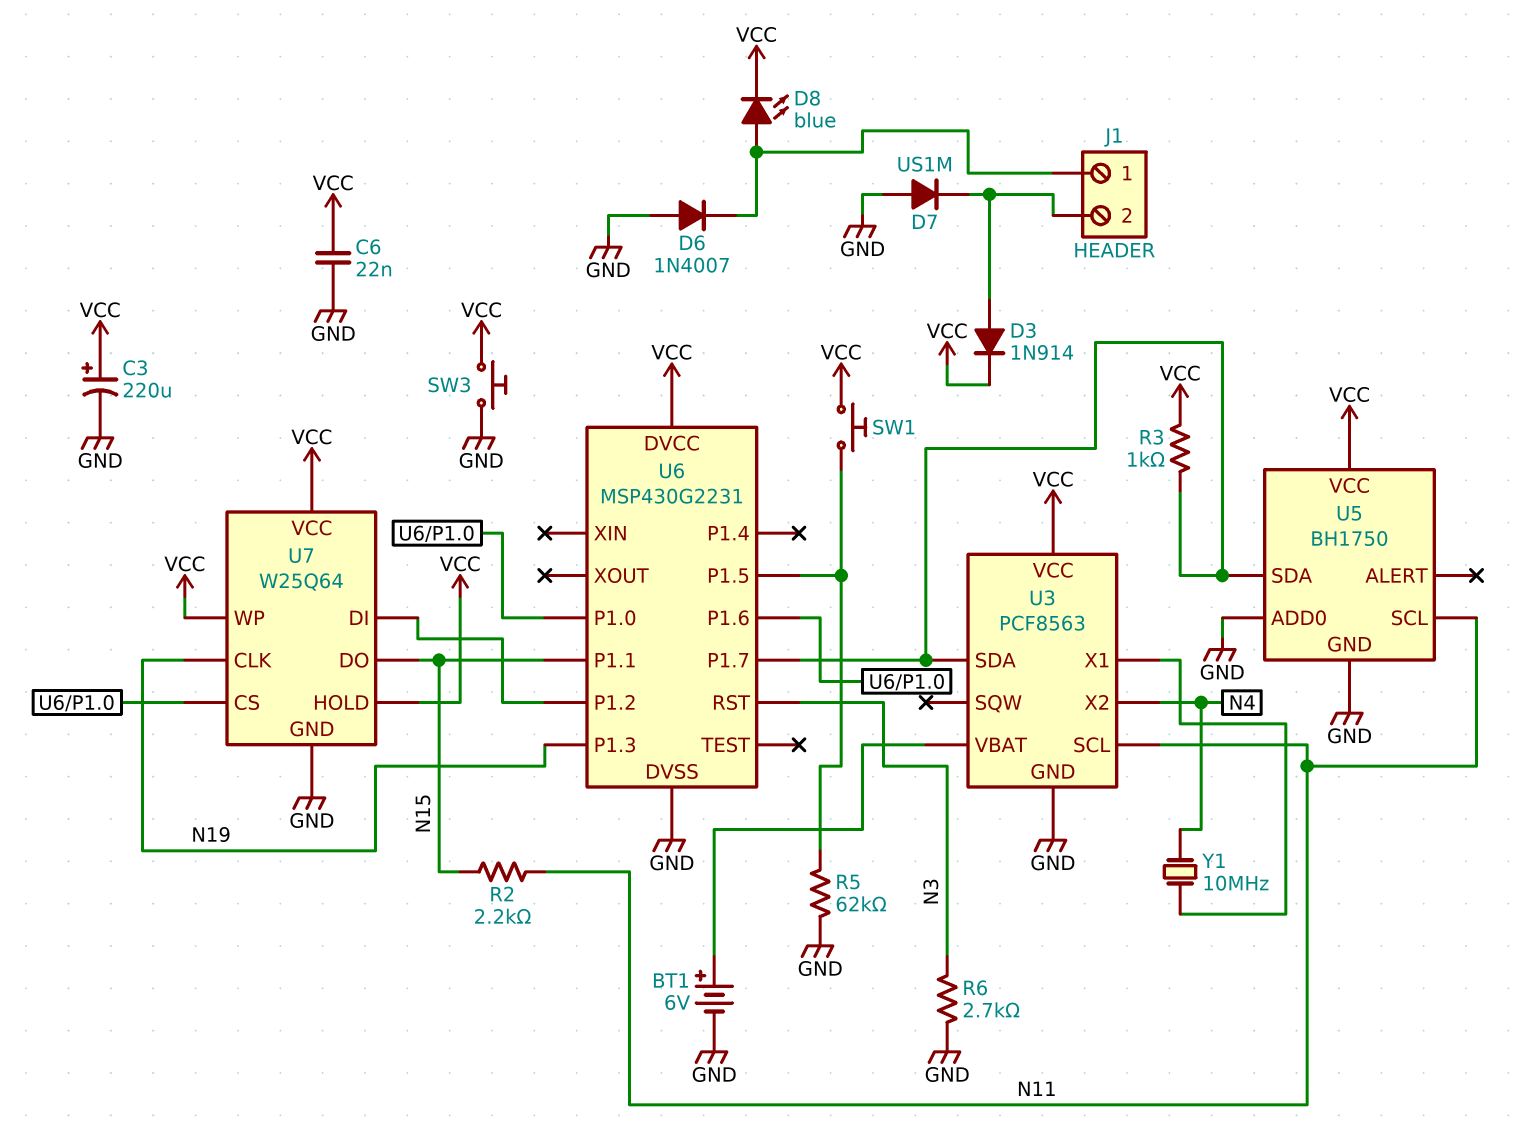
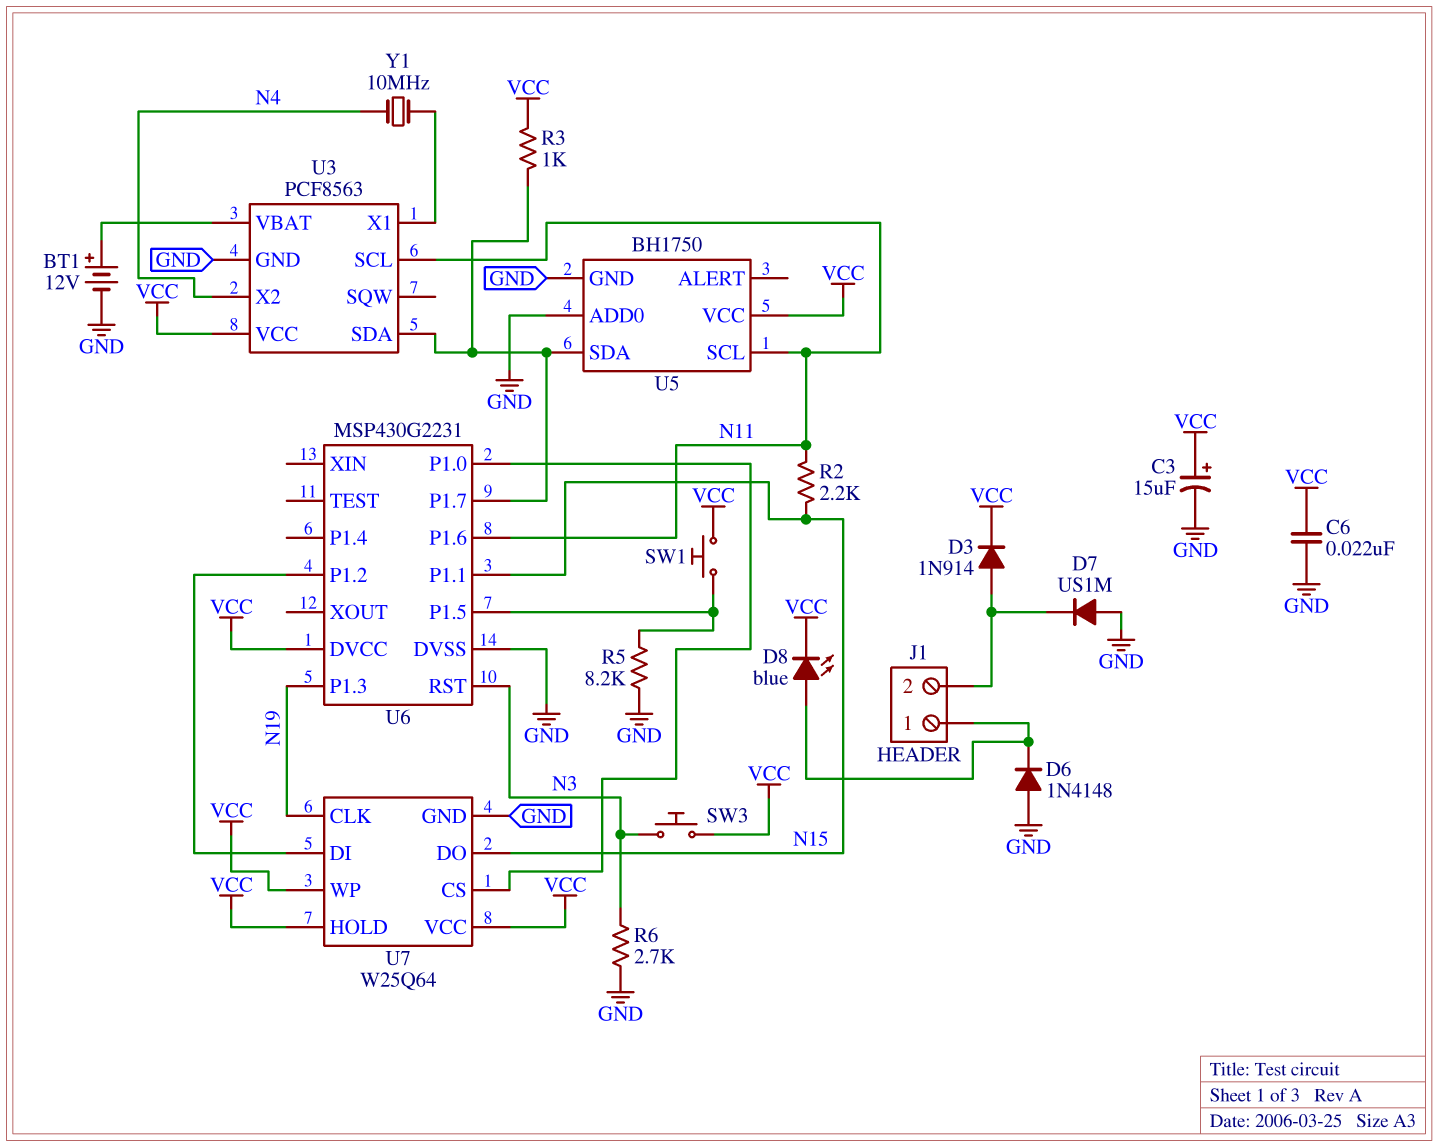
BT1: 6V (plus U3/VBAT, minus GND) -> 12V (plus U3/VBAT, minus GND)
C3: 220uF (plus VCC, minus GND) -> 15uF (plus VCC, minus GND)
D6: diode 1N4007 (A GND, K J1/1) -> diode 1N4148 (A GND, K J1/1)
R5: 62k (GND, U6/P1.5) -> 8.2k (GND, U6/P1.5)
SW3: button (GND, VCC) -> button (N3, VCC)
U6 pin P1.6: U6/P1.0 -> N11

